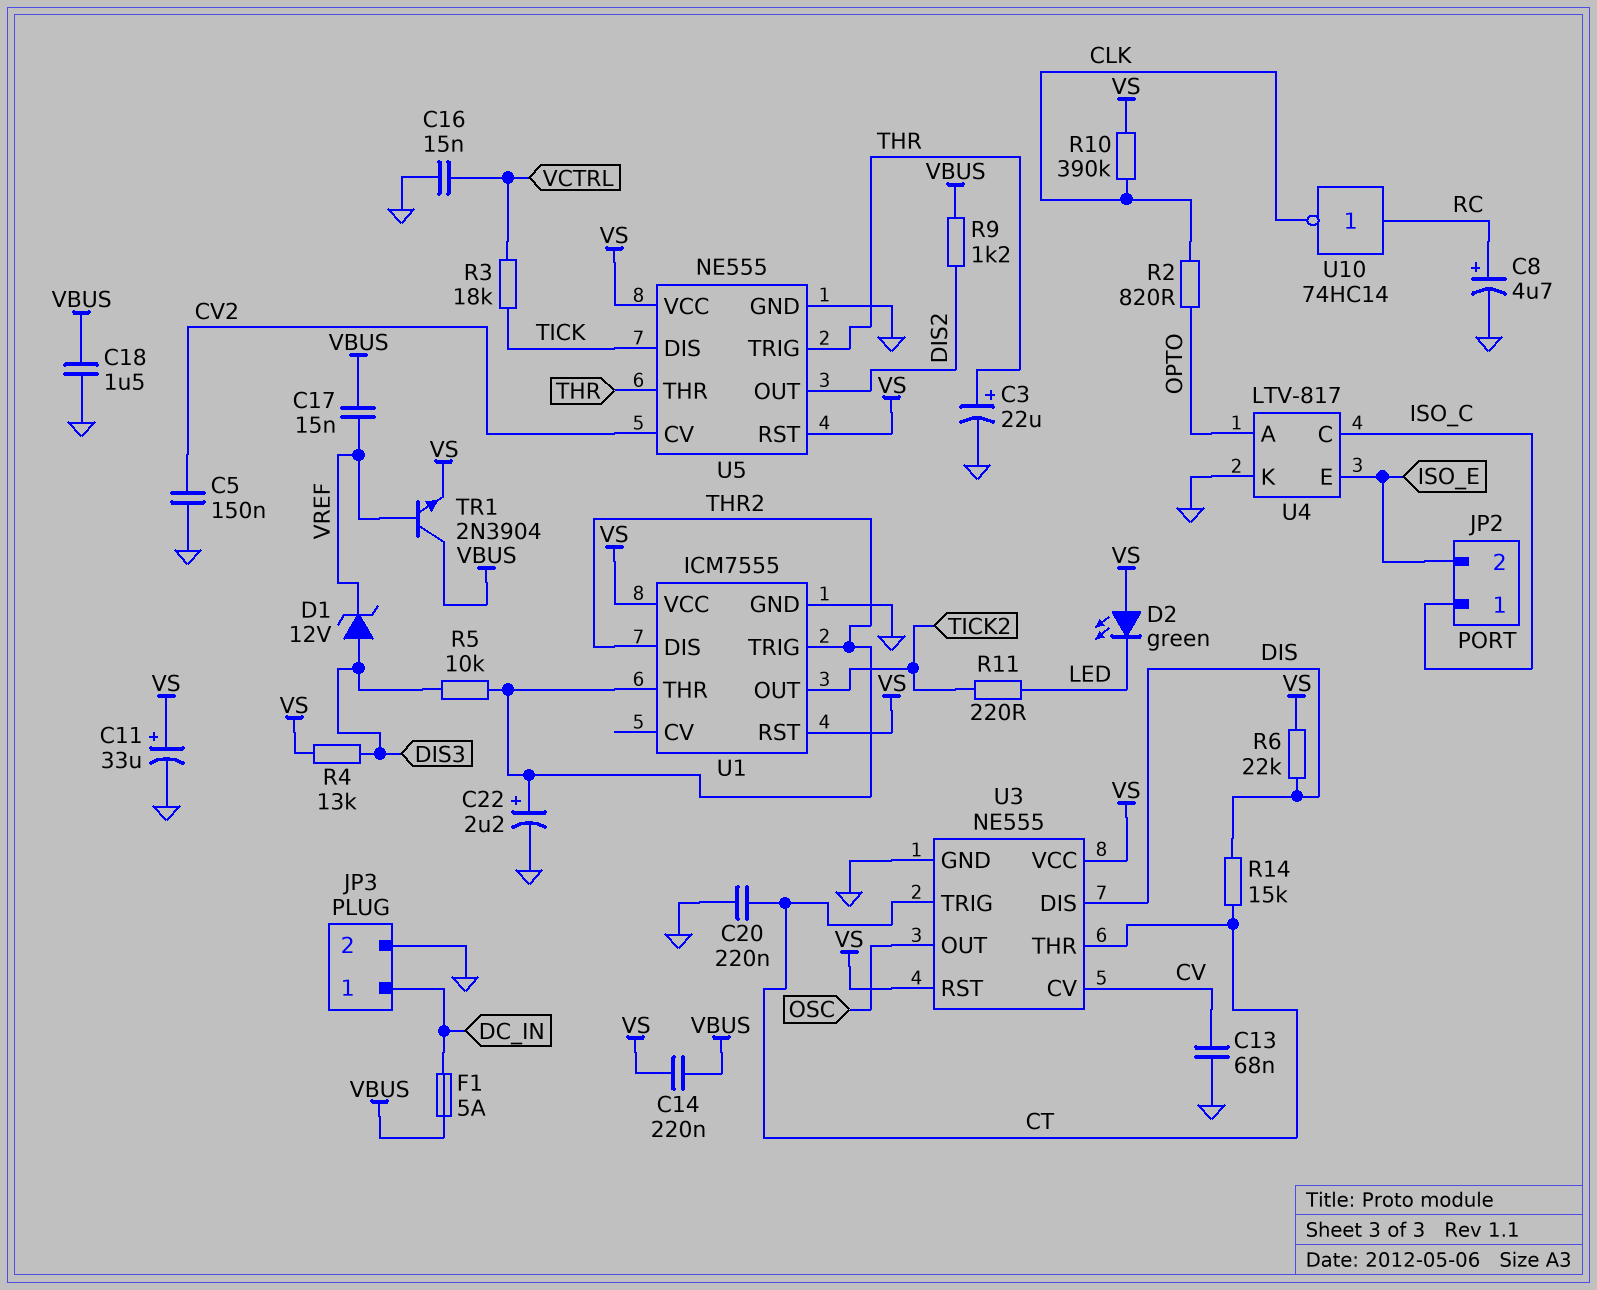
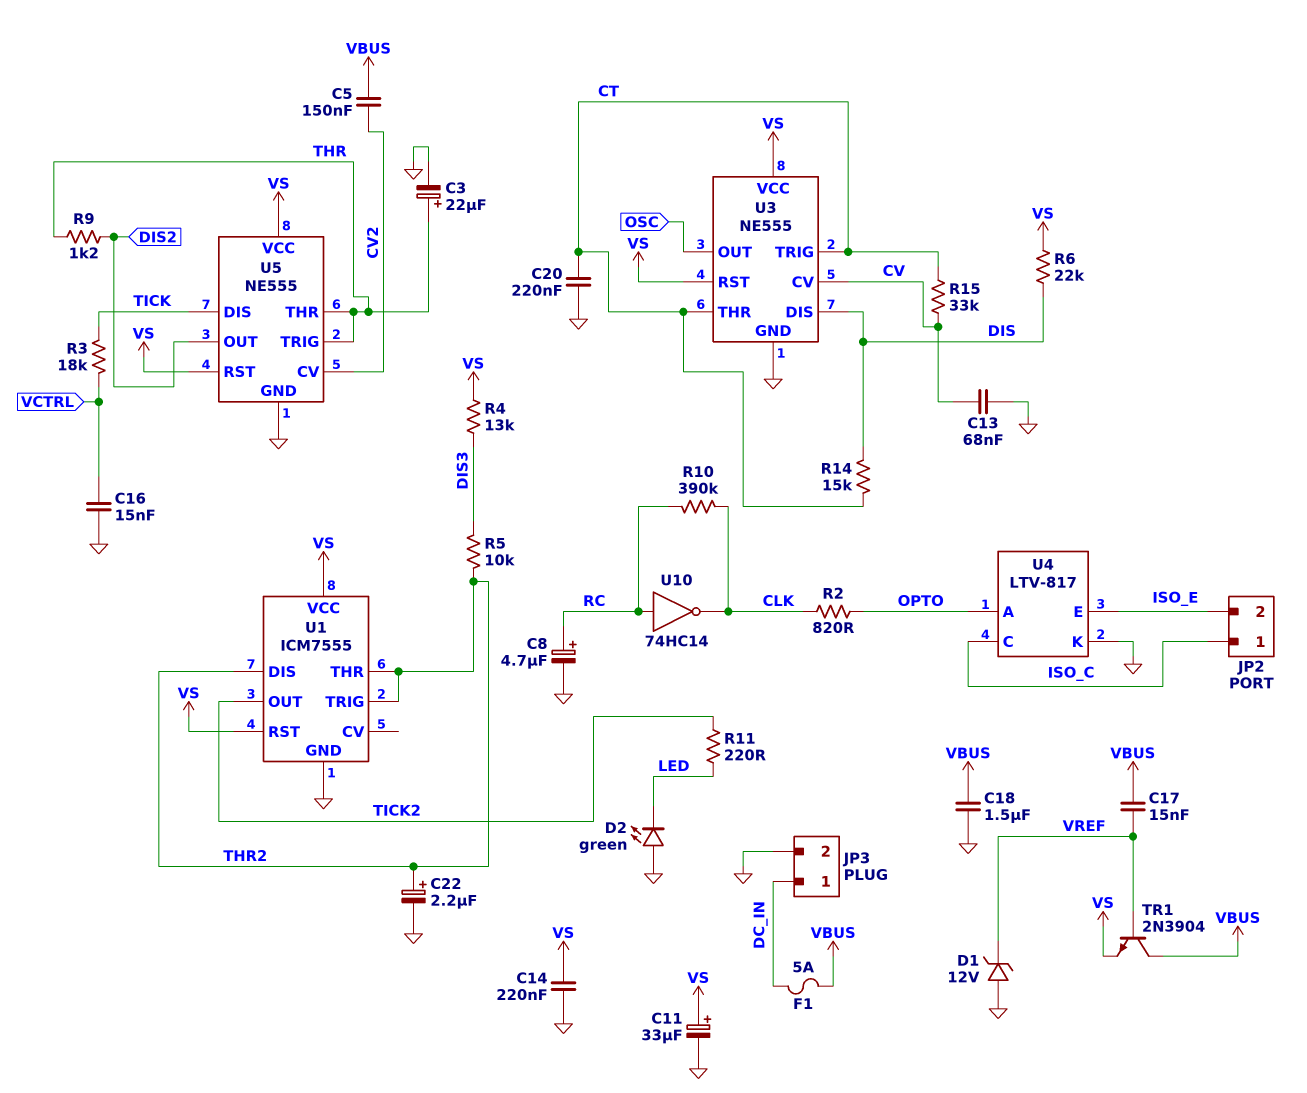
C5: 150nF (CV2, GND) -> 150nF (CV2, VBUS)
C14: 220nF (VBUS, VS) -> 220nF (GND, VS)
D1: zener 12V (A DIS3, K VREF) -> zener 12V (A GND, K VREF)
D2: LED green (A VS, K LED) -> LED green (A GND, K LED)
R9: 1.2k (DIS2, VBUS) -> 1.2k (DIS2, THR)
R10: 390k (CLK, VS) -> 390k (CLK, RC)
R15: none -> 33k (CT, CV)

